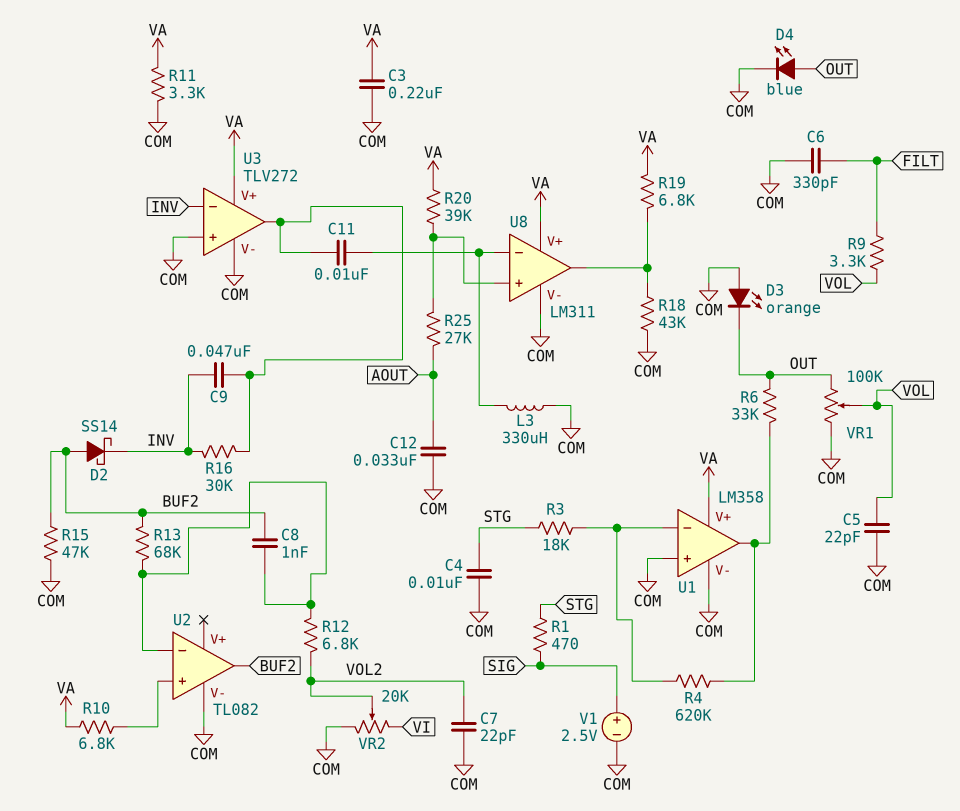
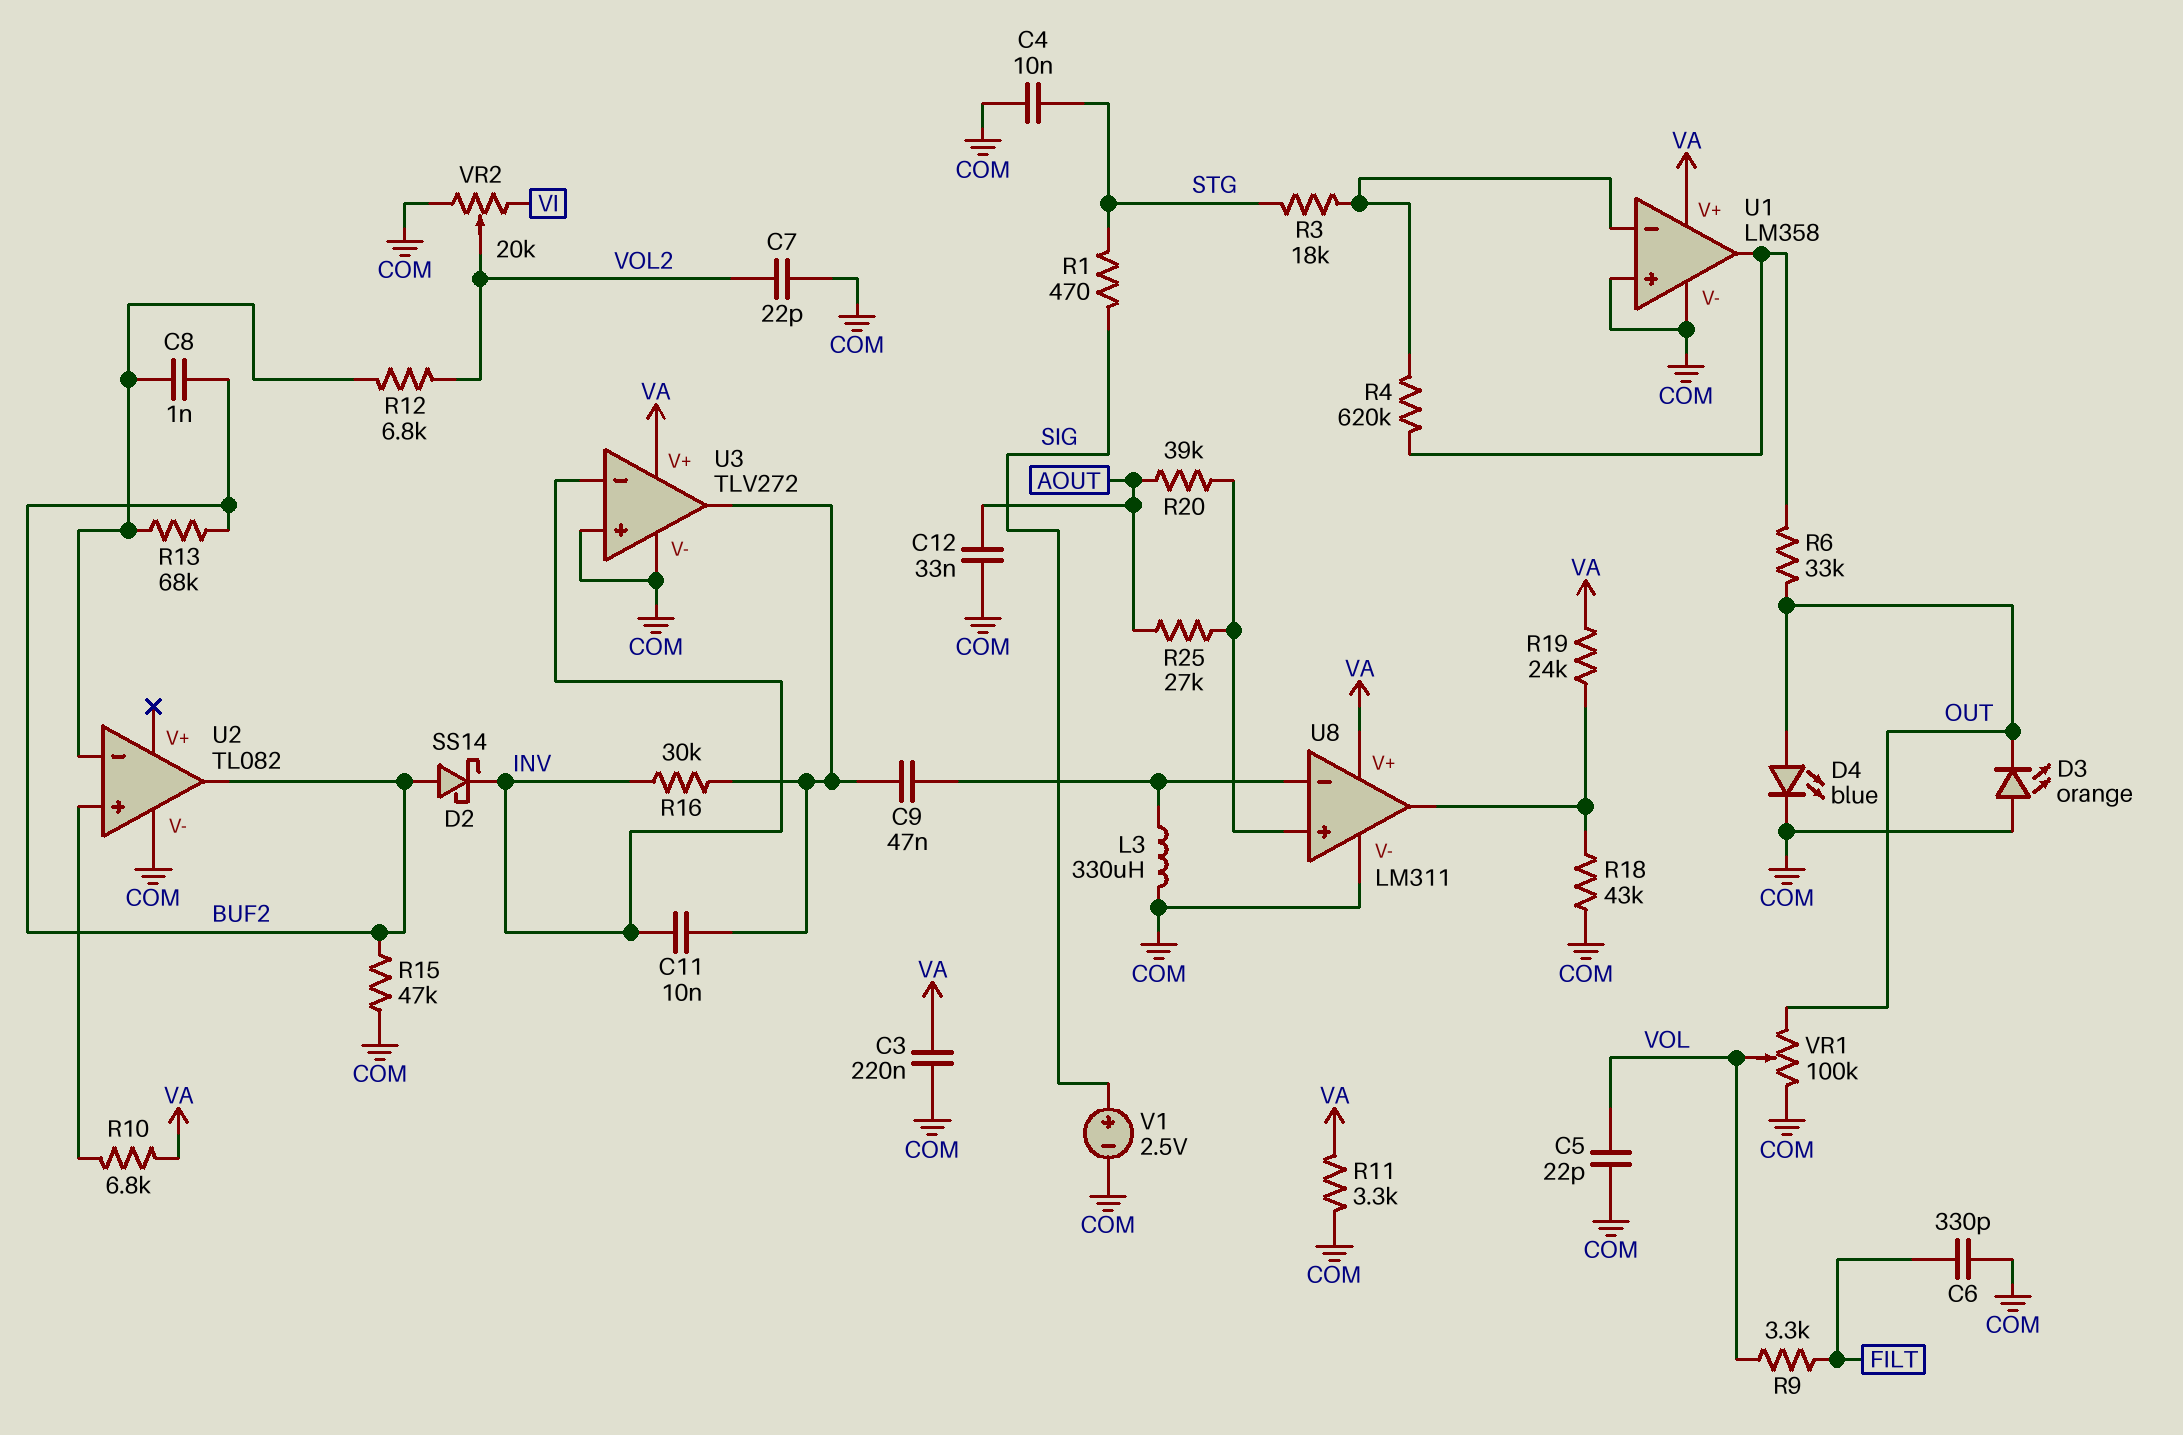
C9: 47nF (INV, U3/out) -> 47nF (U3/out, U8/in-)
C11: 10nF (U3/out, U8/in-) -> 10nF (INV, U3/out)
R19: 6.8k (U8/out, VA) -> 24k (U8/out, VA)
R20: 39k (U8/in+, VA) -> 39k (AOUT, U8/in+)

